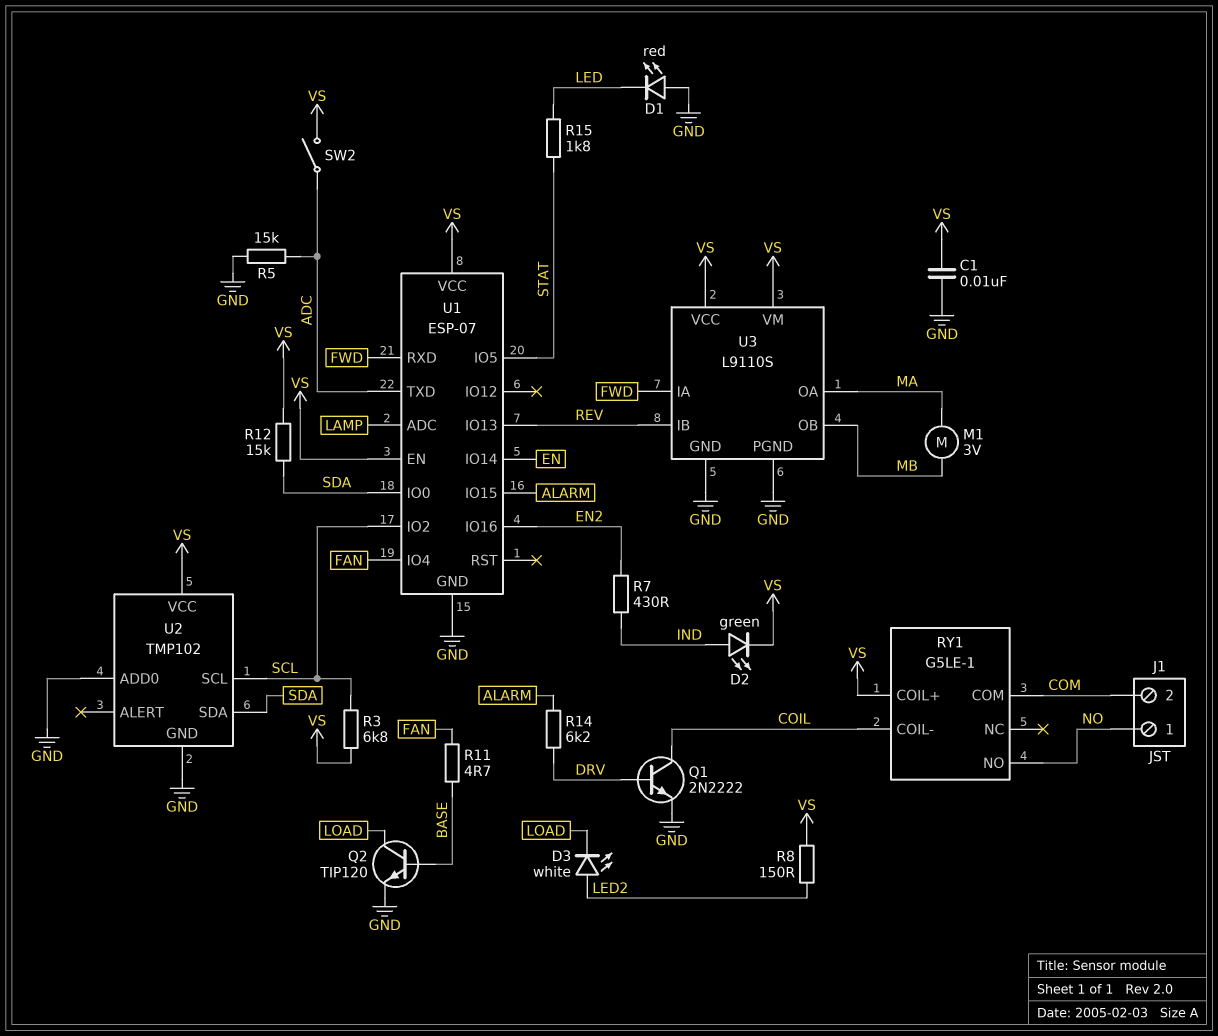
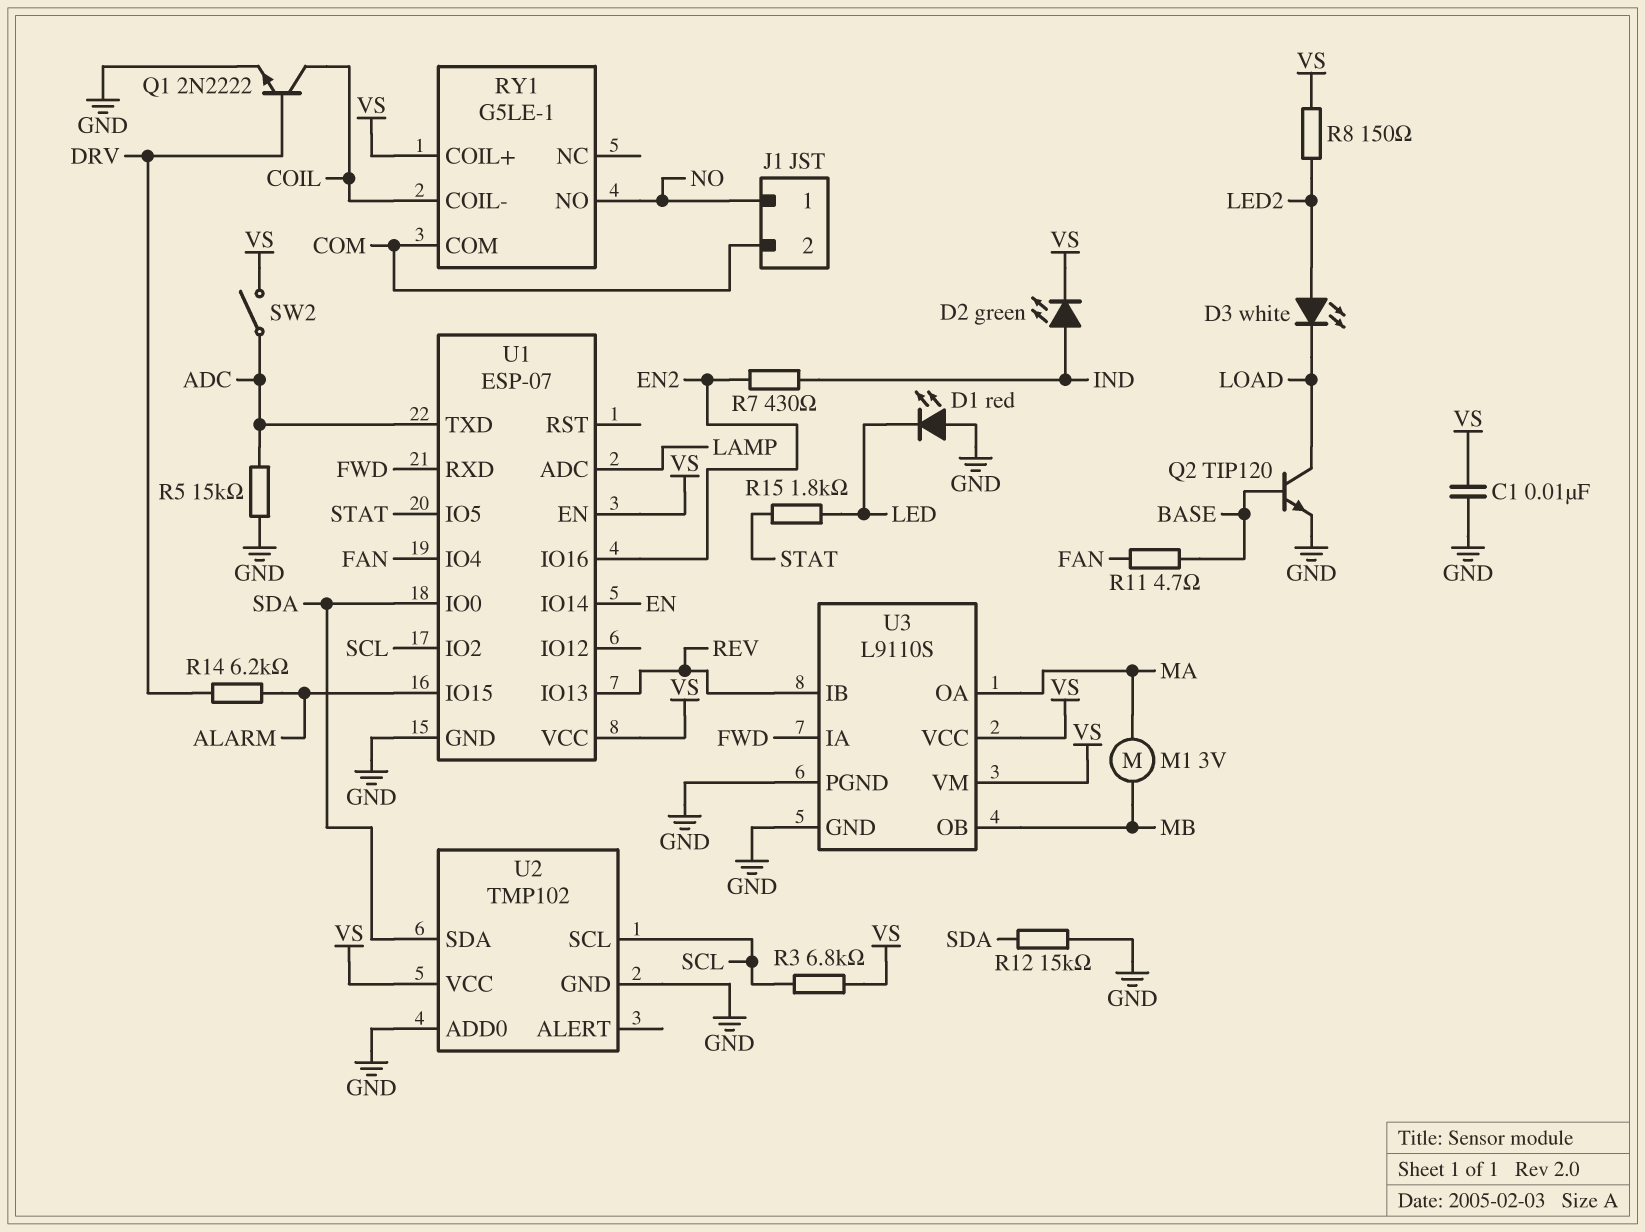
R12: 15k (SDA, VS) -> 15k (GND, SDA)

